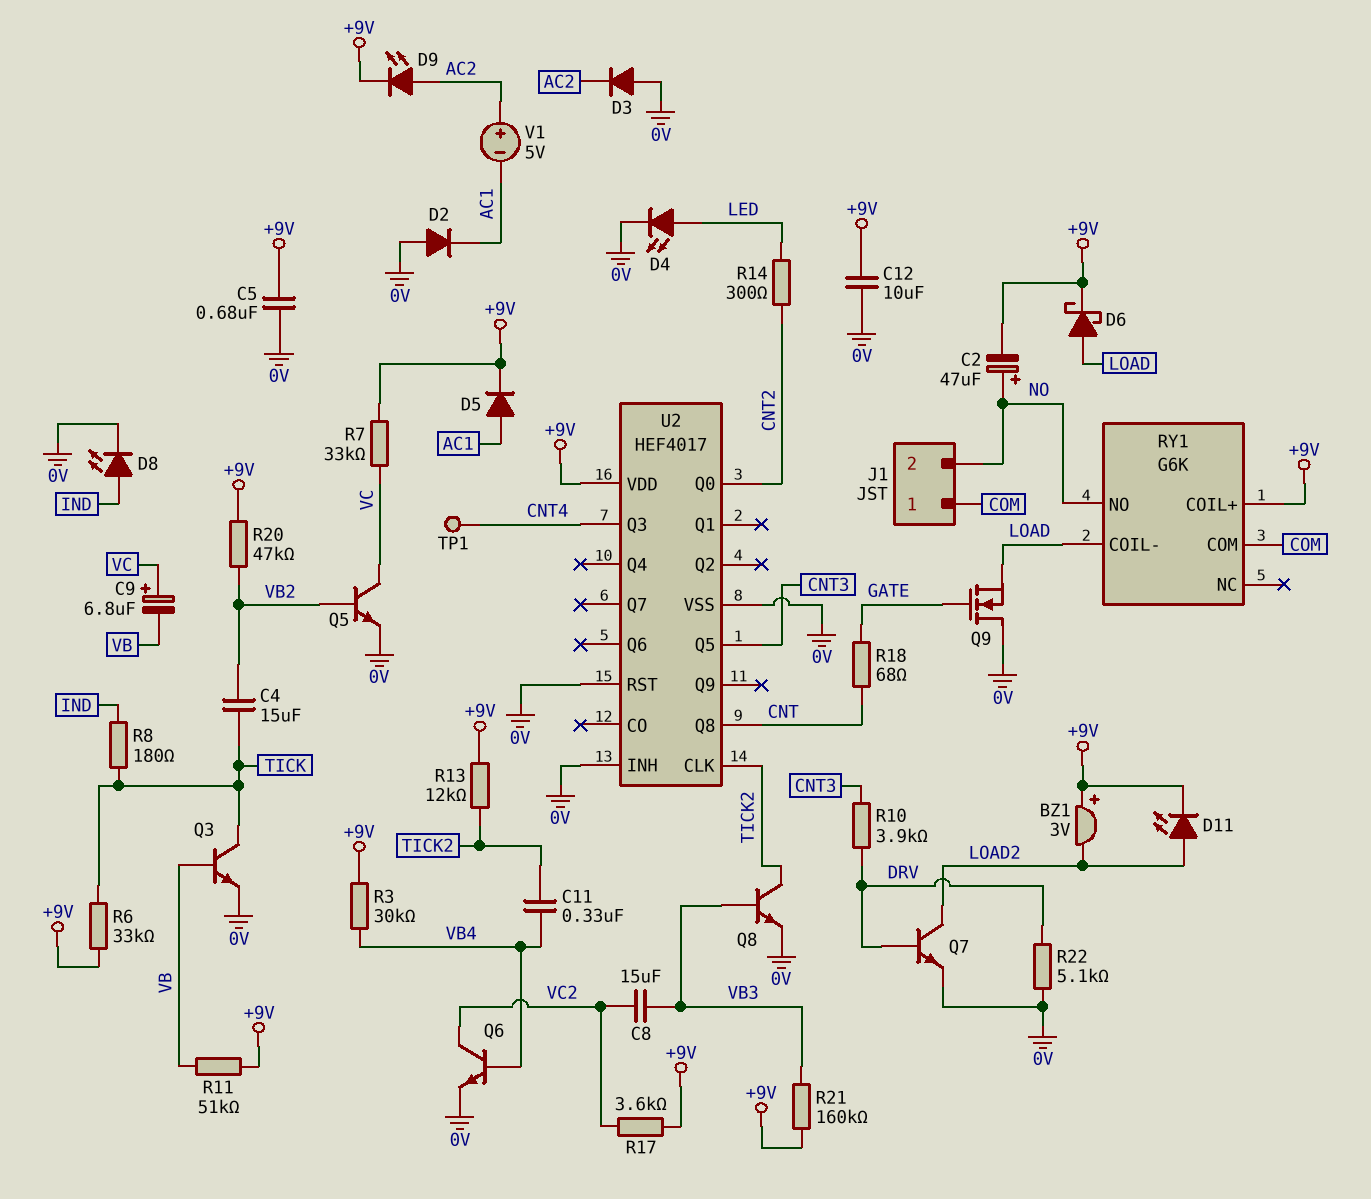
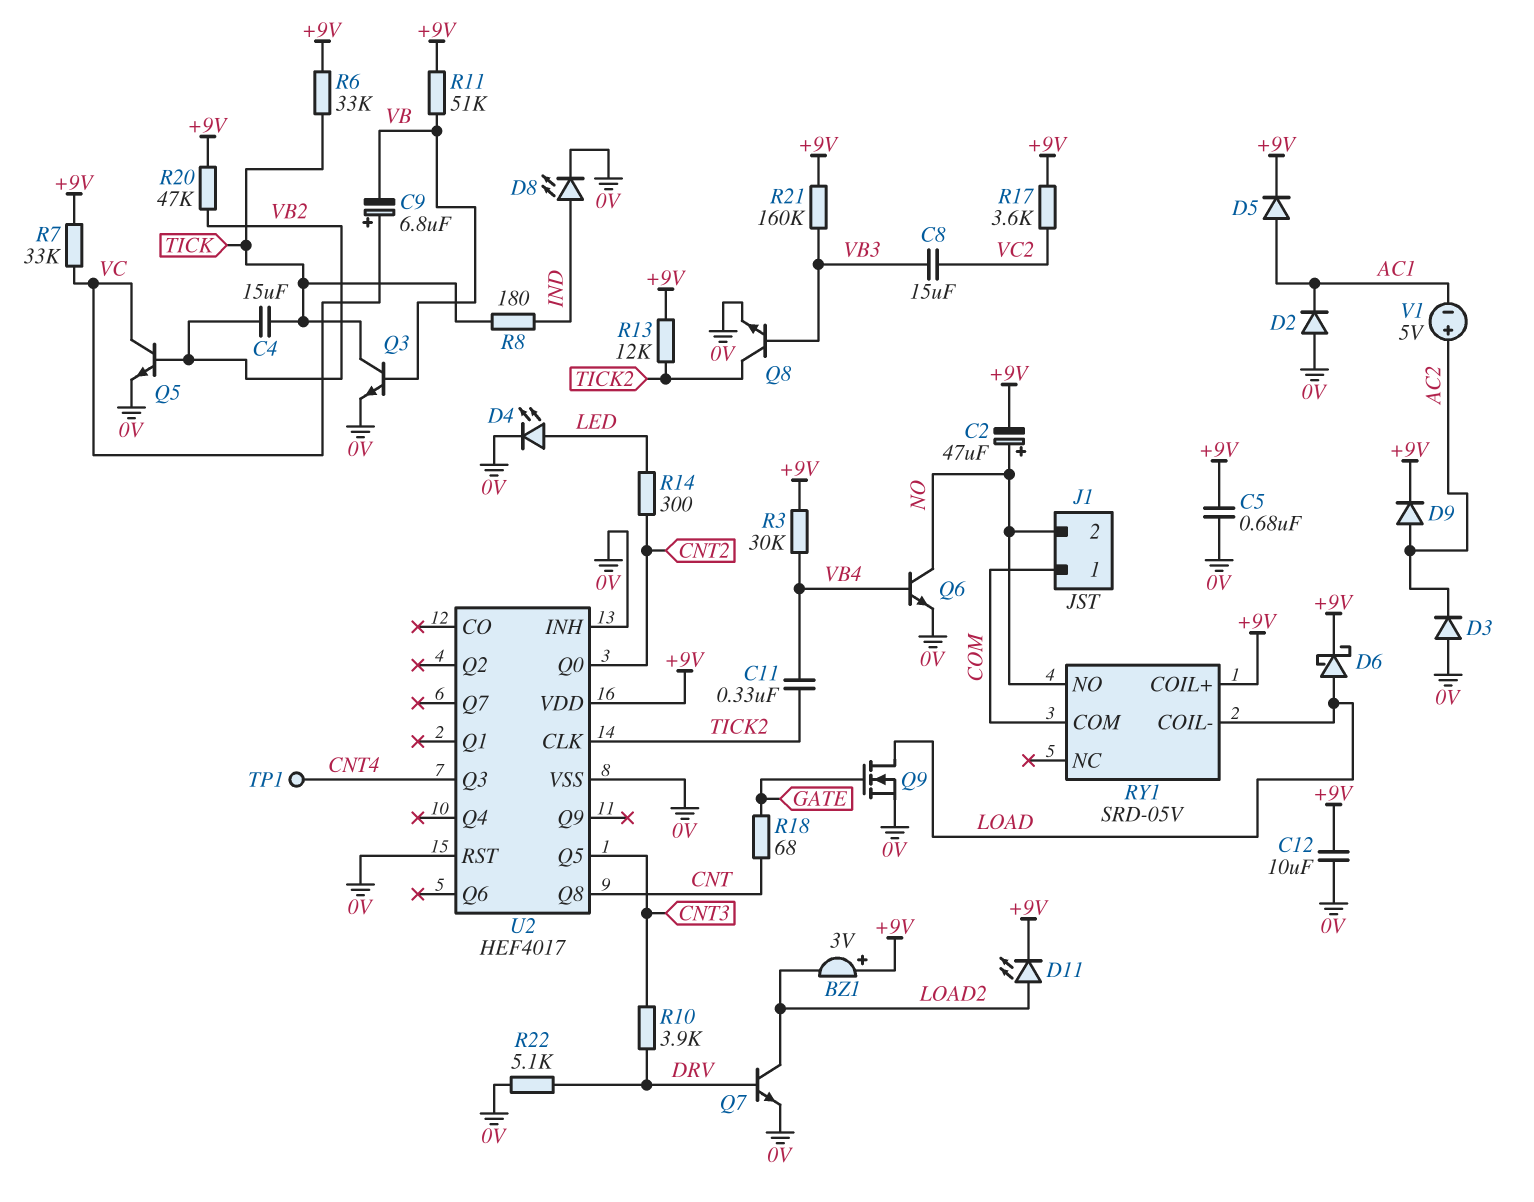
D9: LED (A AC2, K +9V) -> diode (A AC2, K +9V)
Q6: NPN (B VB4, C VC2, E 0V) -> NPN (B VB4, C NO, E 0V)
Q9: NMOS (G GATE, D 0V, S LOAD) -> NMOS (G GATE, D LOAD, S 0V)
RY1: G6K -> SRD-05V

